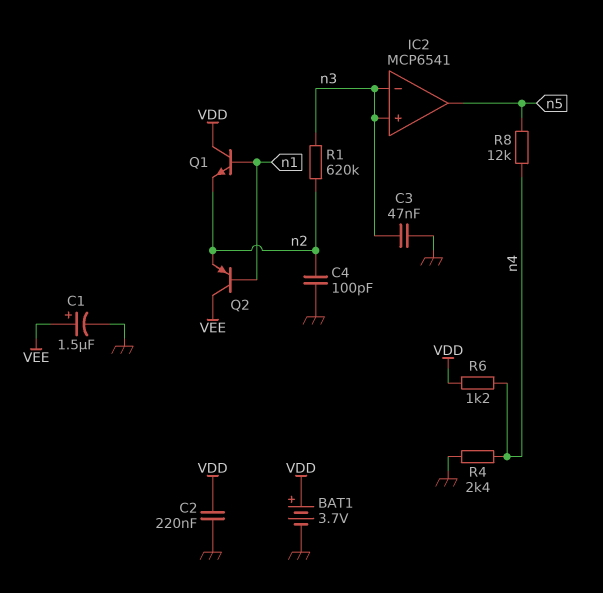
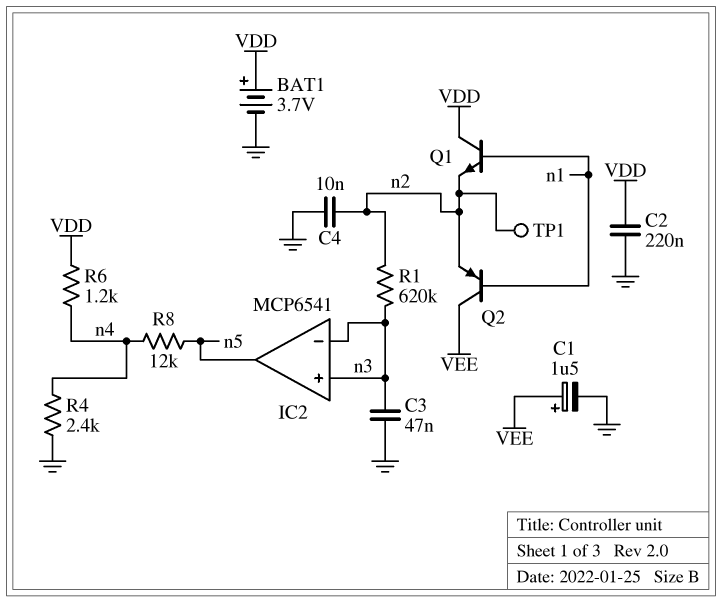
C4: 100pF (GND, n2) -> 10nF (GND, n2)
TP1: none -> test point (n2)

